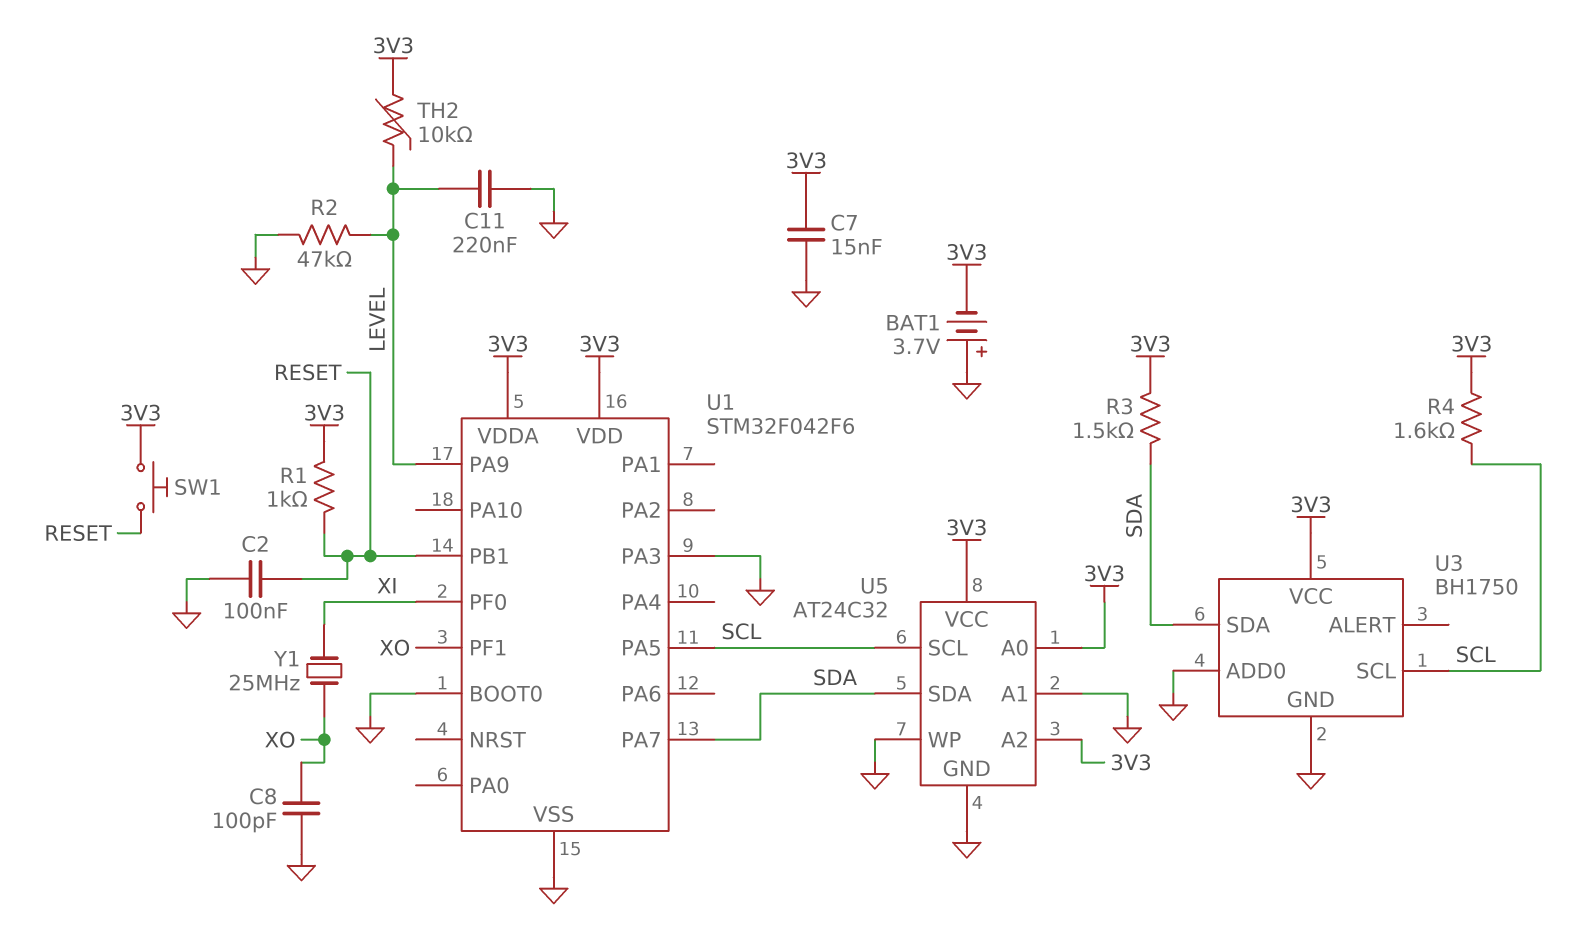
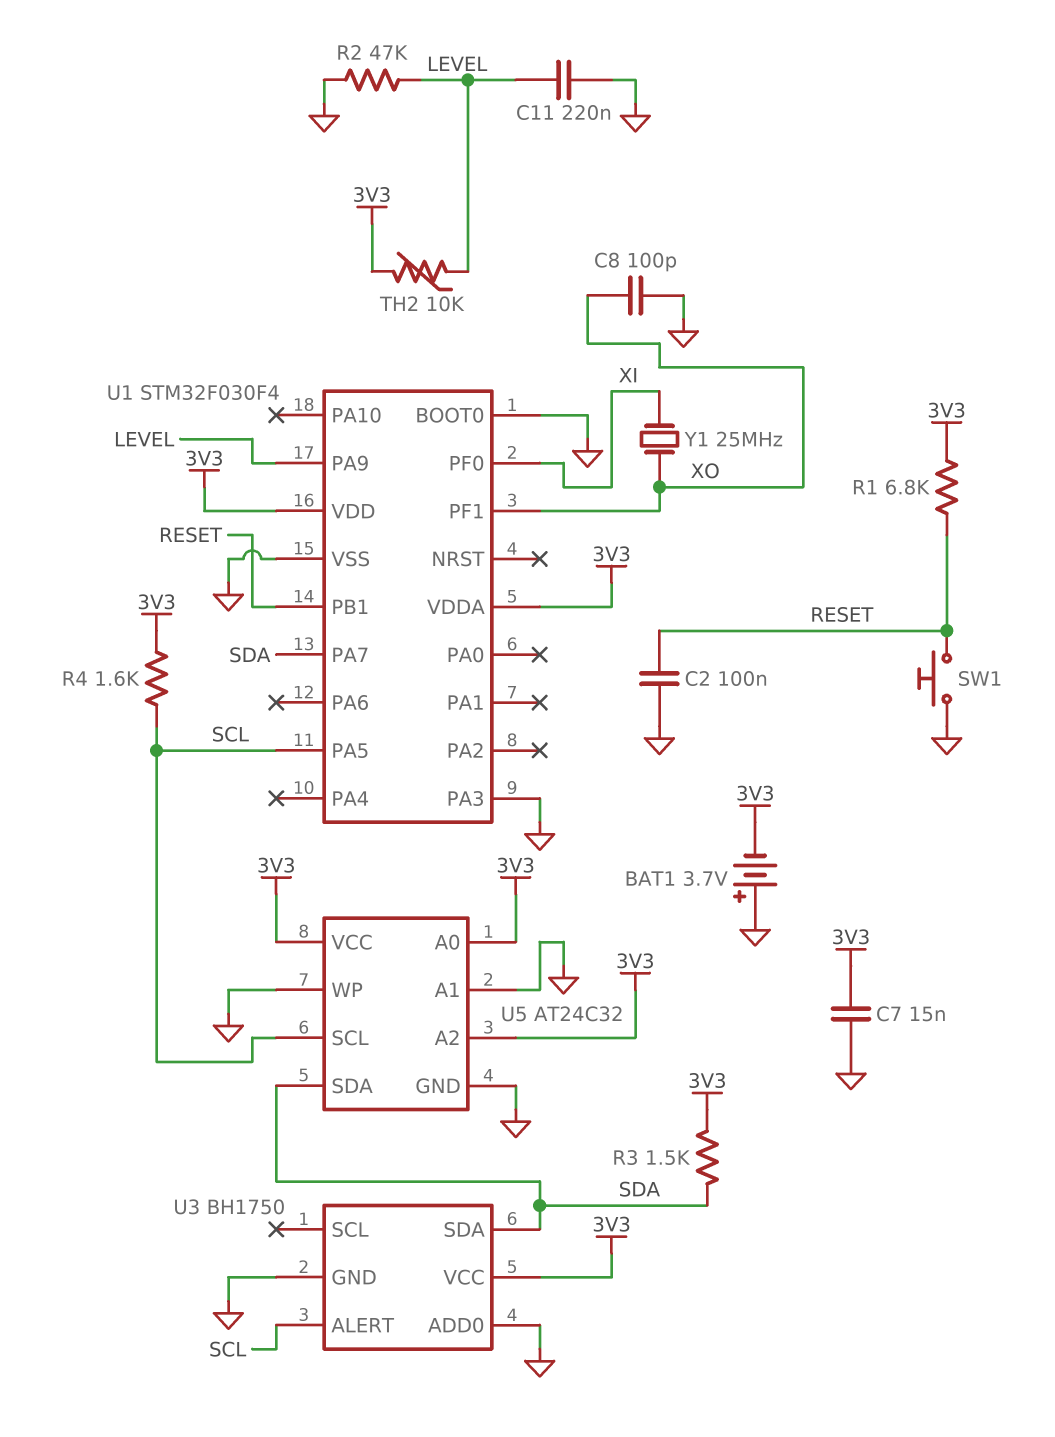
R1: 1k (3V3, RESET) -> 6.8k (3V3, RESET)
SW1: button (3V3, RESET) -> button (GND, RESET)
U1: STM32F042F6 -> STM32F030F4
U3 pin ALERT: none -> SCL
U3 pin SCL: SCL -> none

